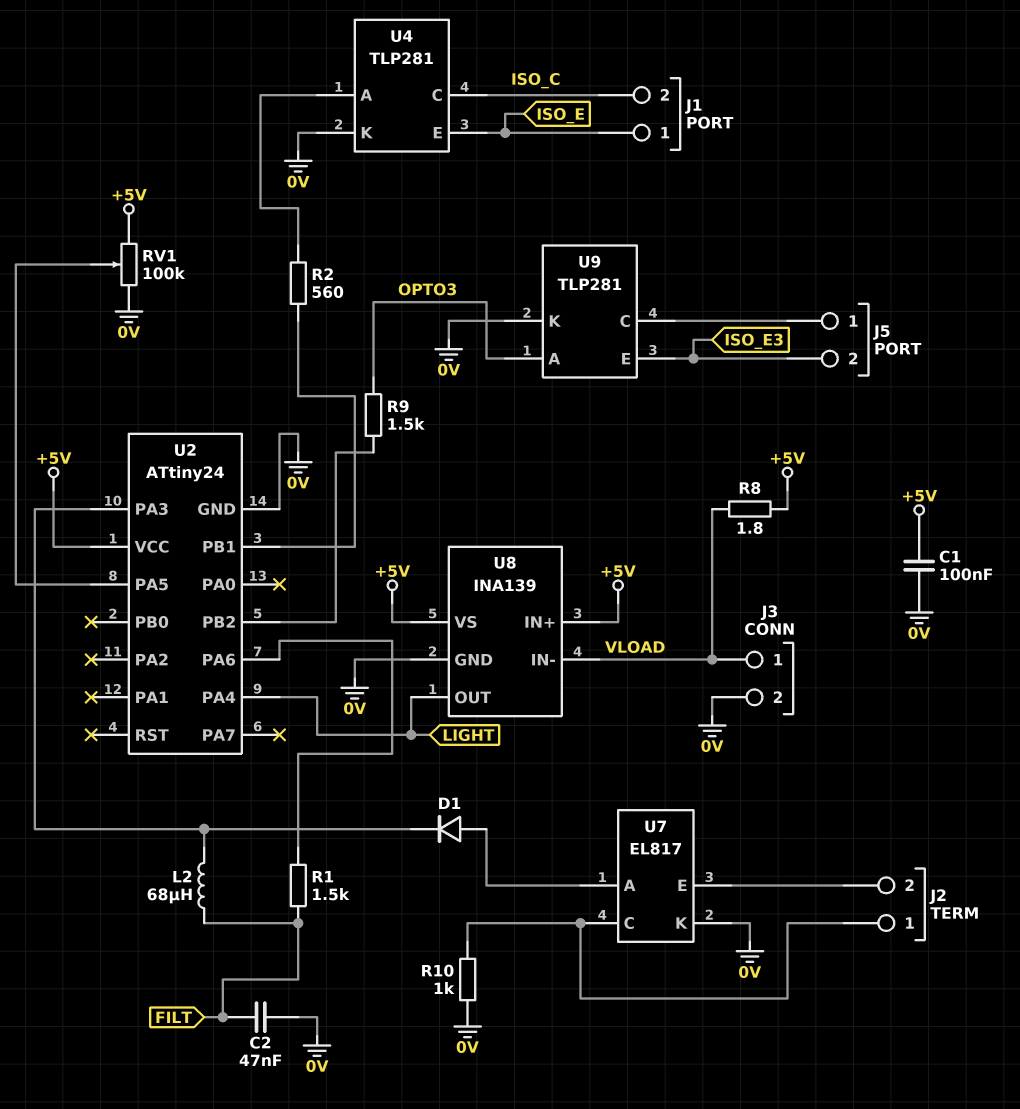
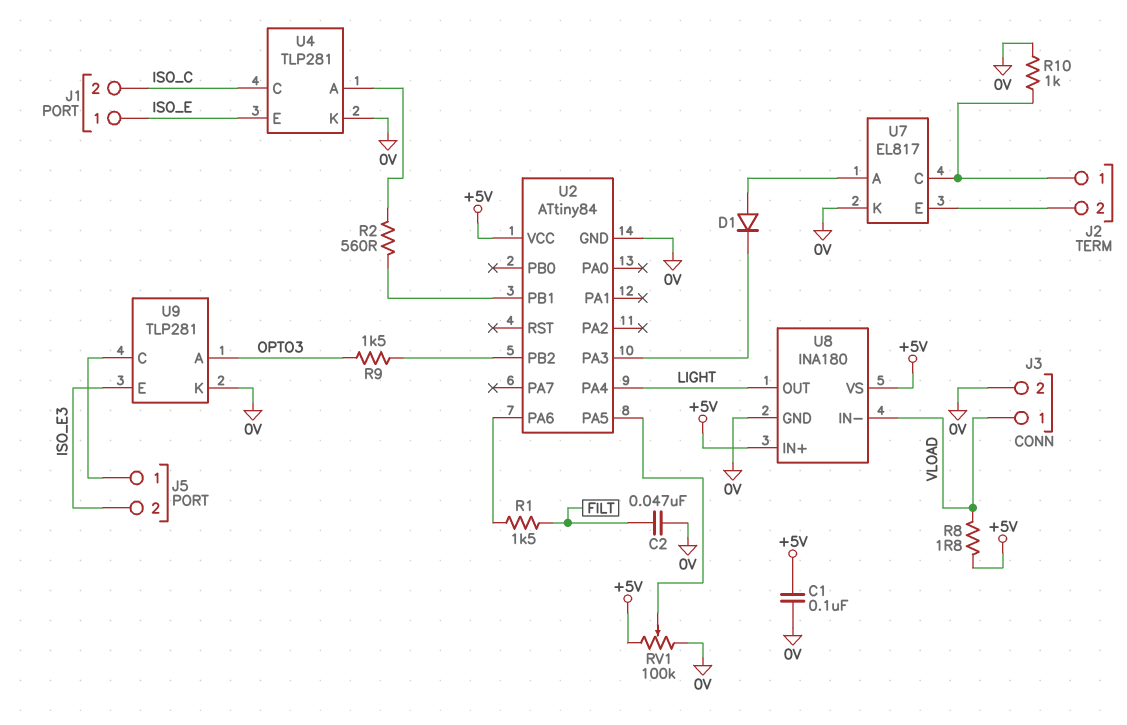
L2: 68uH (FILT, U2/PA3) -> none
U2: ATtiny24 -> ATtiny84
U8: INA139 -> INA180

